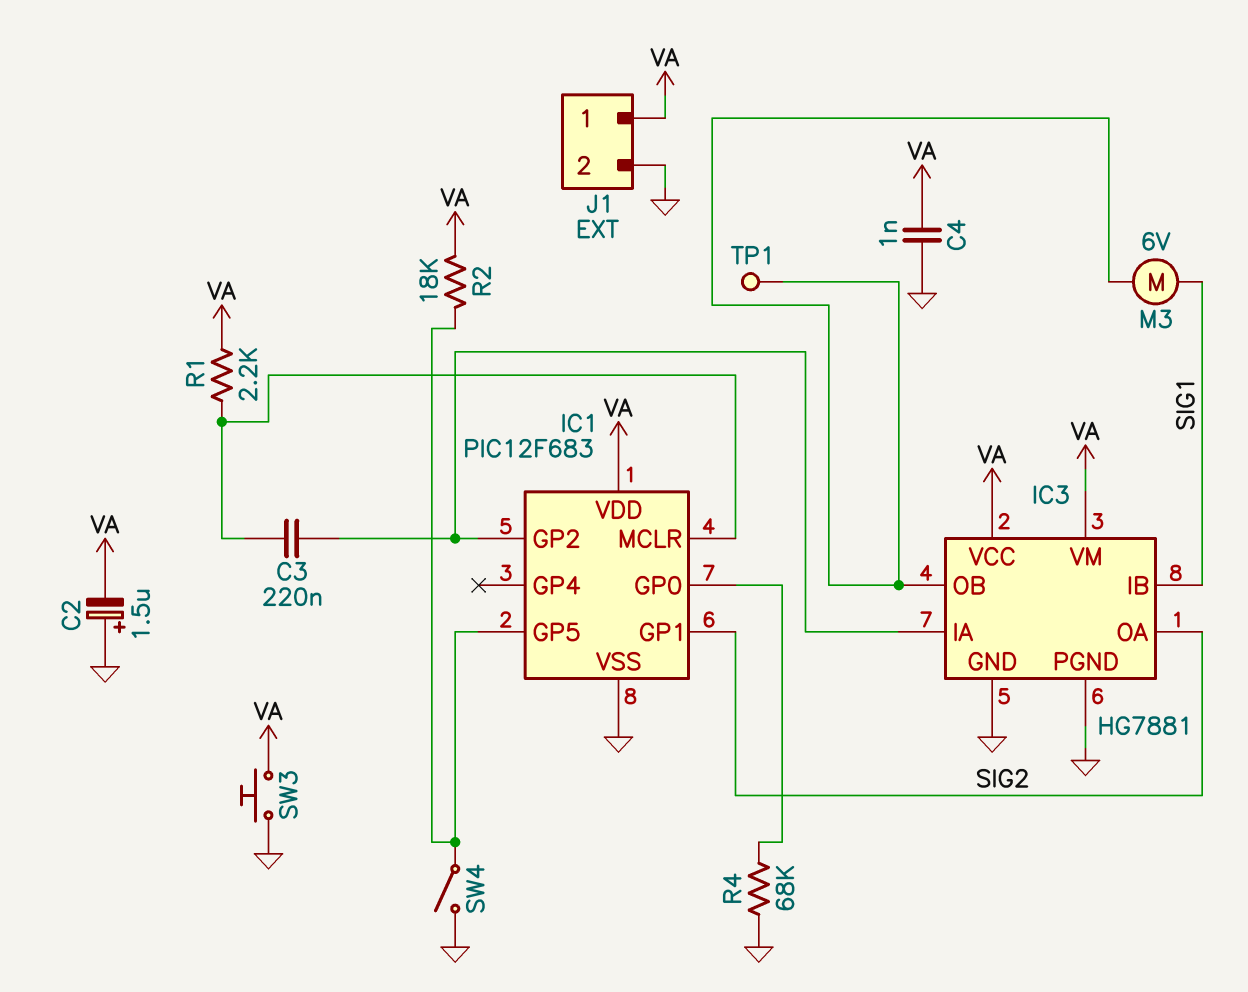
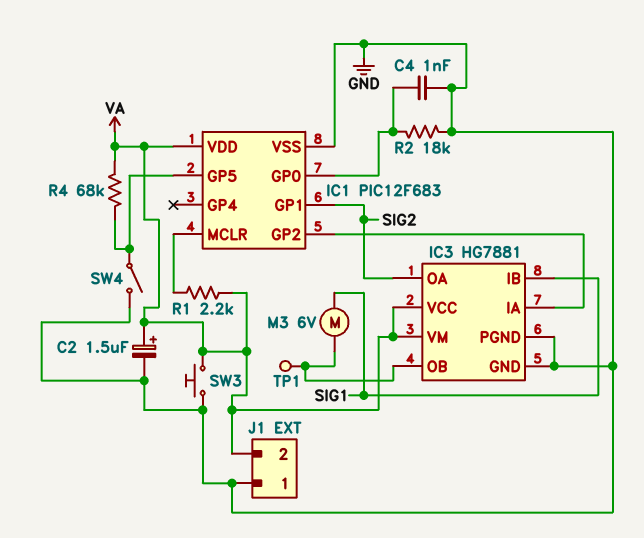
C2: 1.5uF (plus GND, minus VA) -> 1.5uF (plus VA, minus GND)
C3: 220nF (IC1/GP2, IC1/MCLR) -> none
C4: 1nF (GND, VA) -> 1nF (GND, IC1/GP0)
J1 pin 1: VA -> GND
J1 pin 2: GND -> VA
R2: 18k (IC1/GP5, VA) -> 18k (GND, IC1/GP0)
R4: 68k (GND, IC1/GP0) -> 68k (IC1/GP5, VA)

